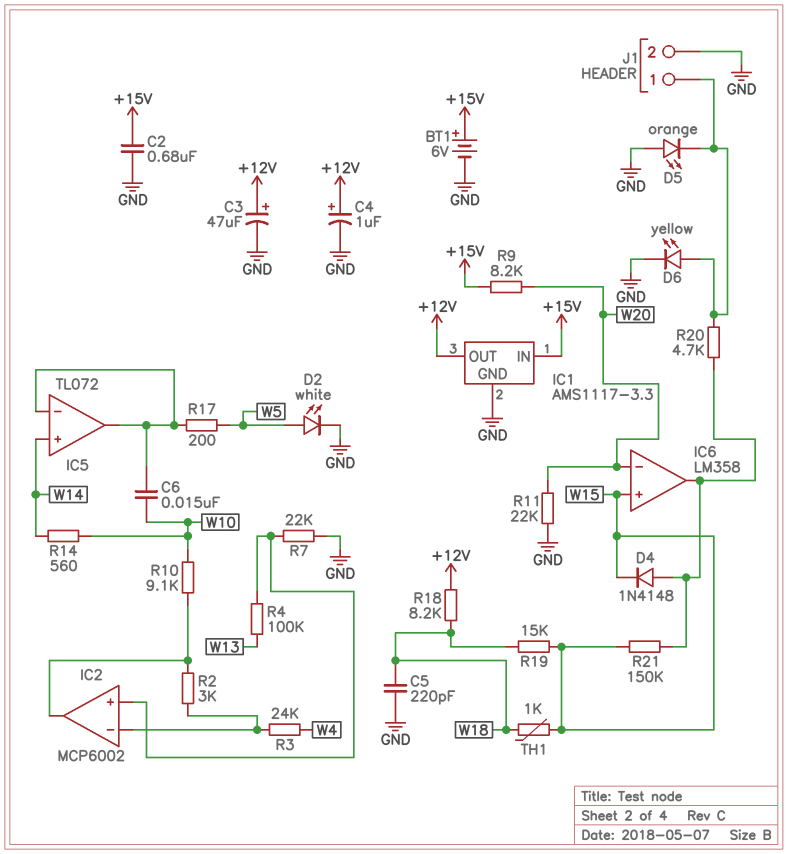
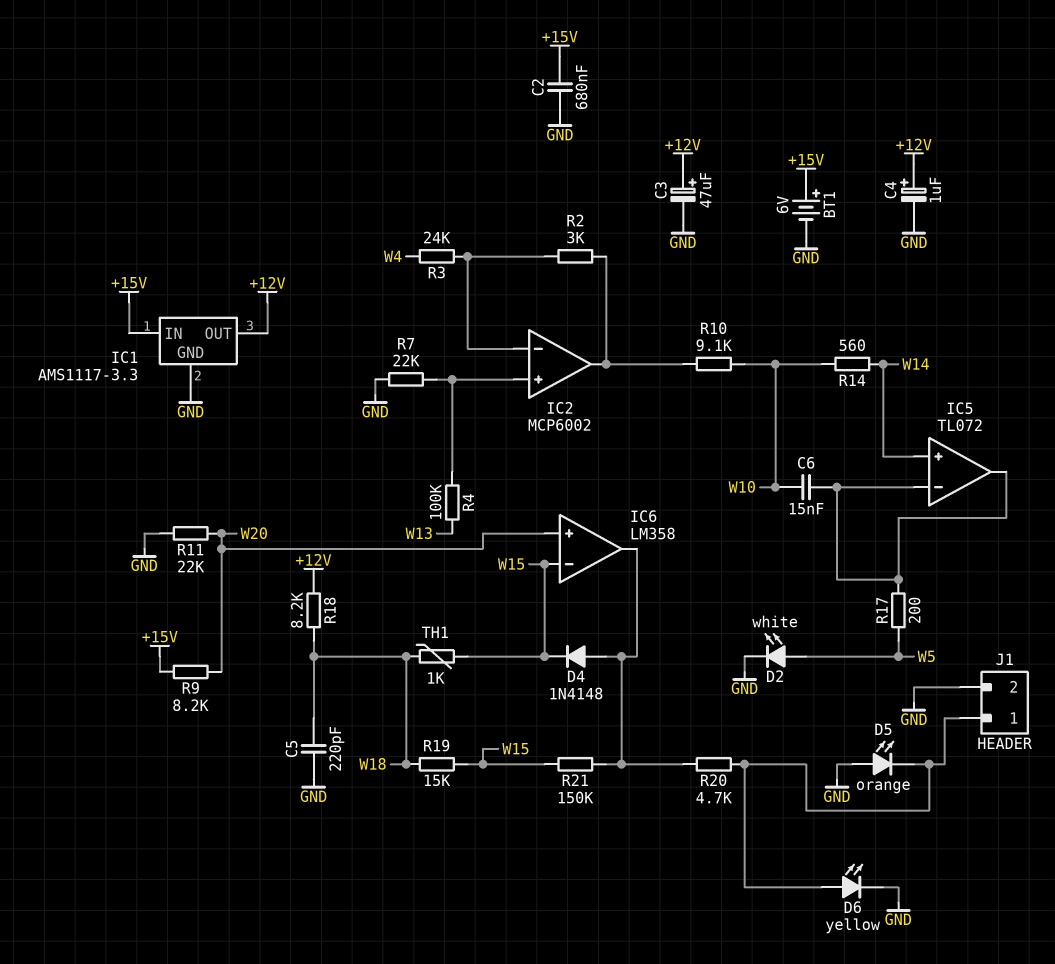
IC6 pin in+: W15 -> W20
IC6 pin in-: W20 -> W15

